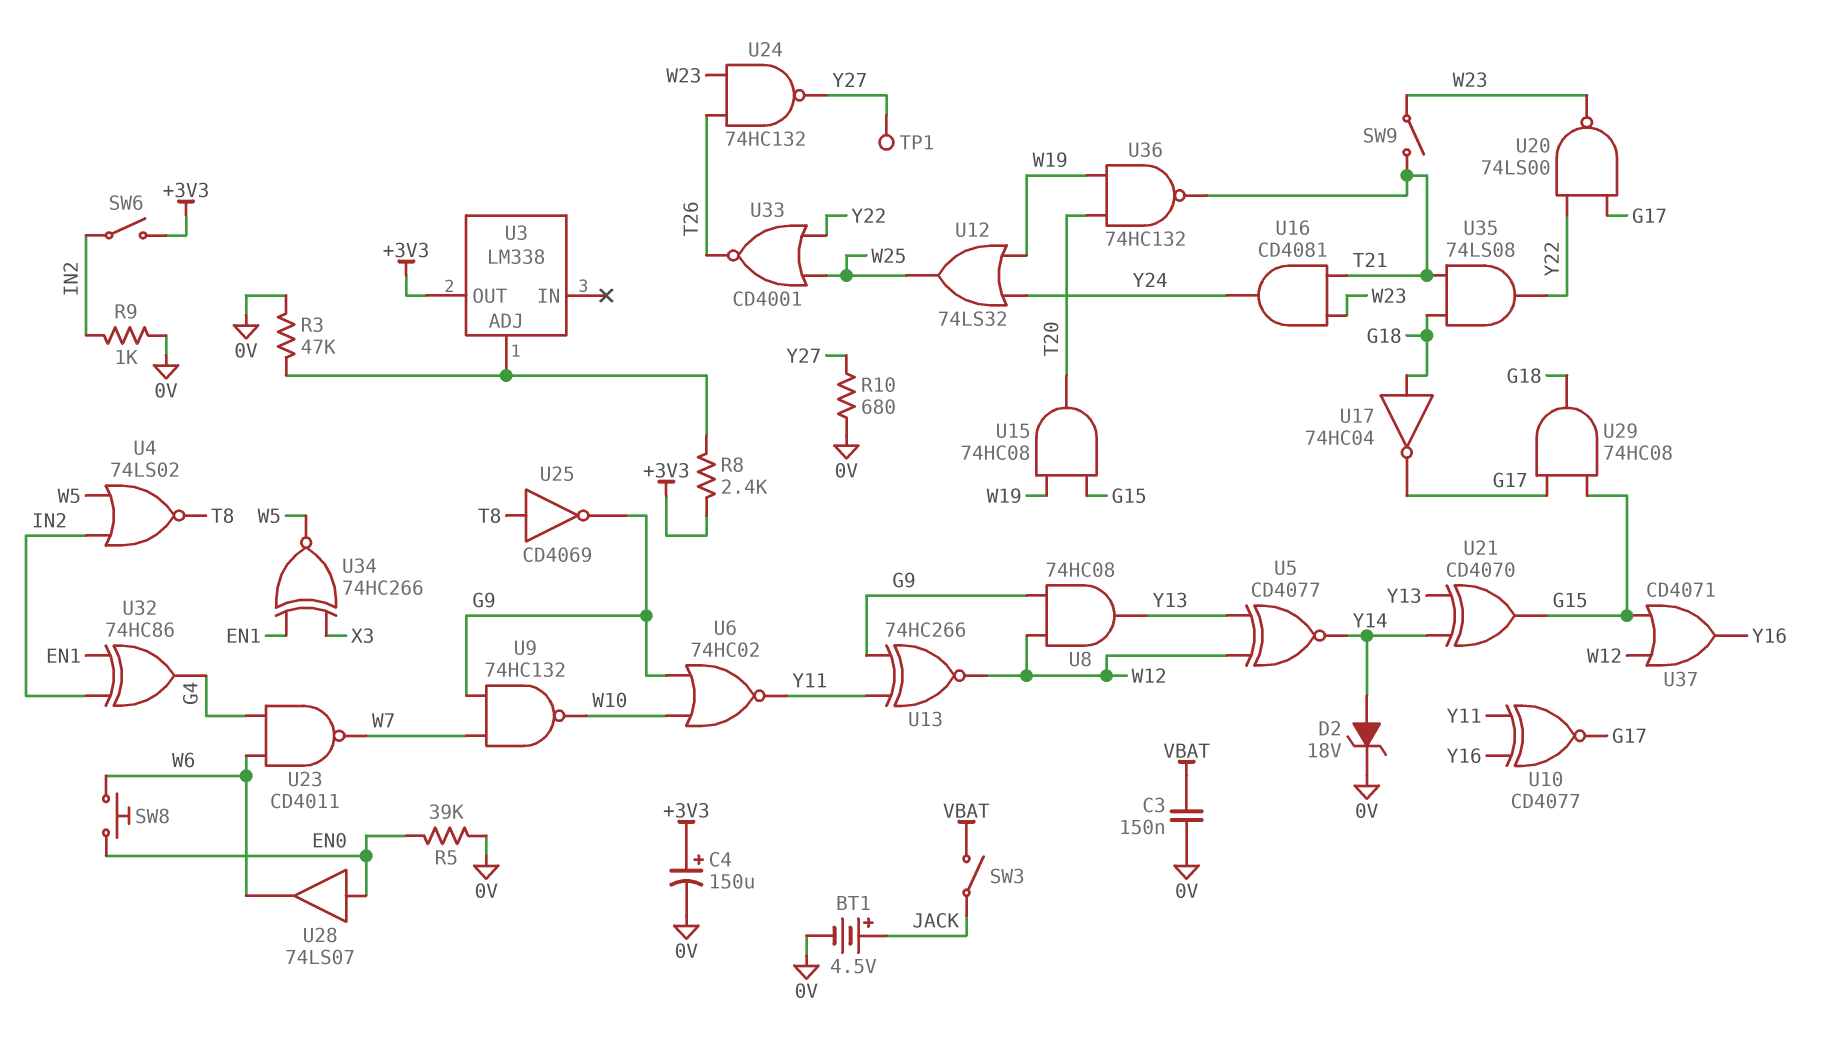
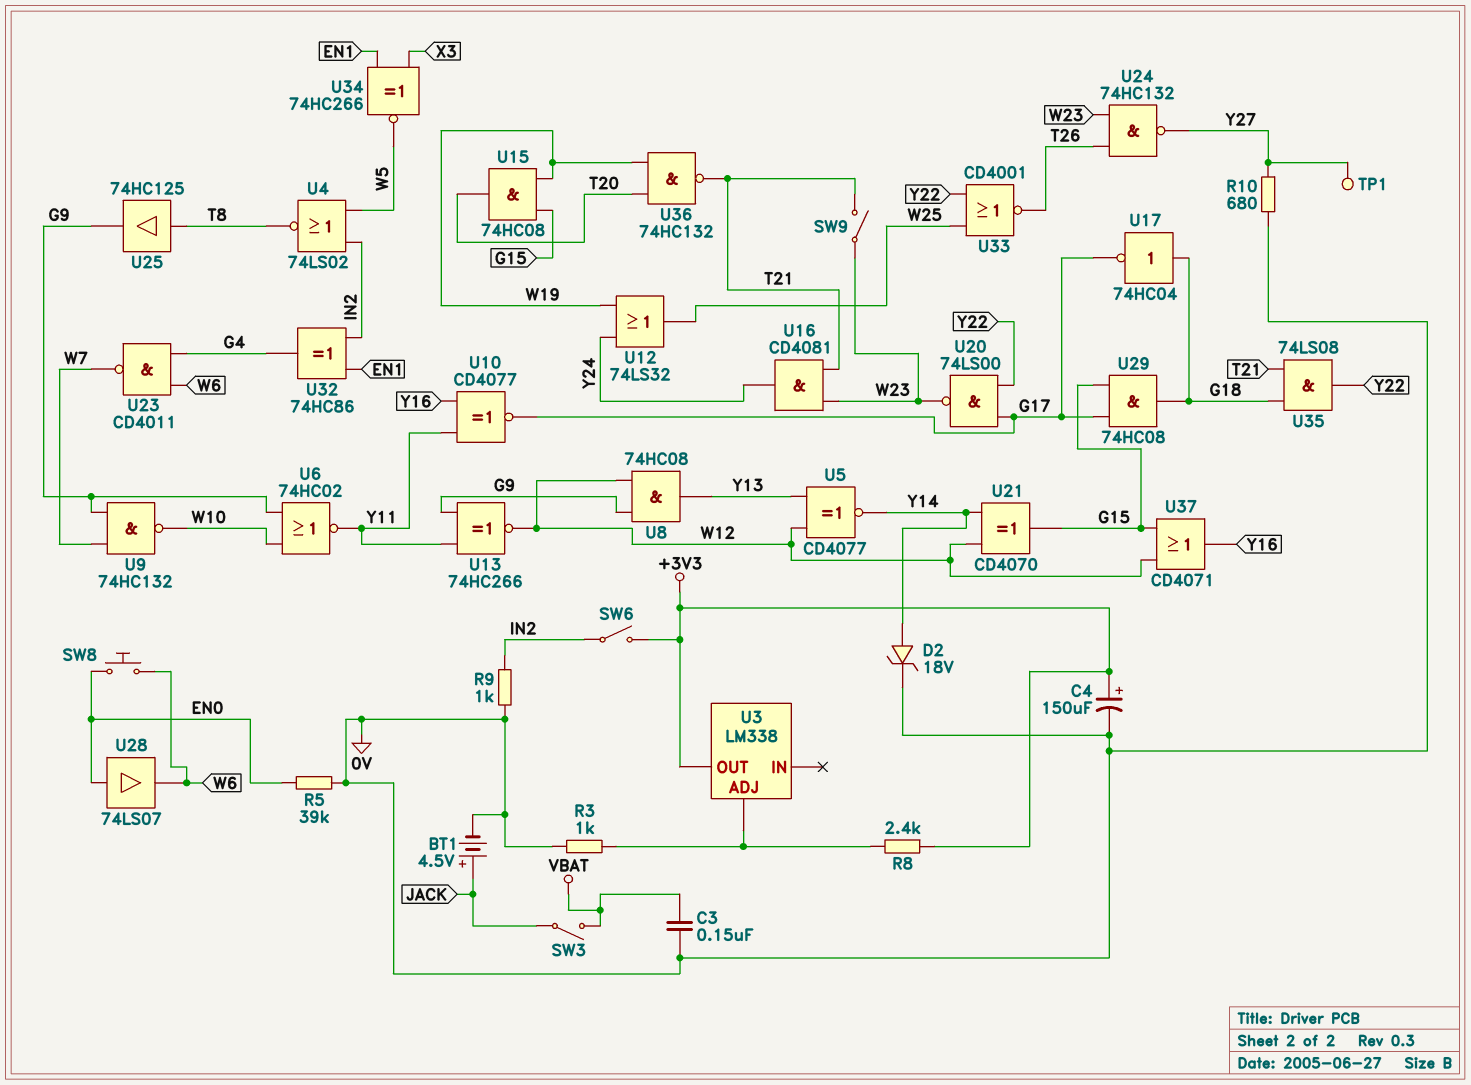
R3: 47k (0V, U3/ADJ) -> 1k (0V, U3/ADJ)
U21: XOR CD4070 (in Y13, in Y14, out G15) -> XOR CD4070 (in W12, in Y14, out G15)
U25: NOT CD4069 (in T8, out G9) -> buffer 74HC125 (in T8, out G9)

